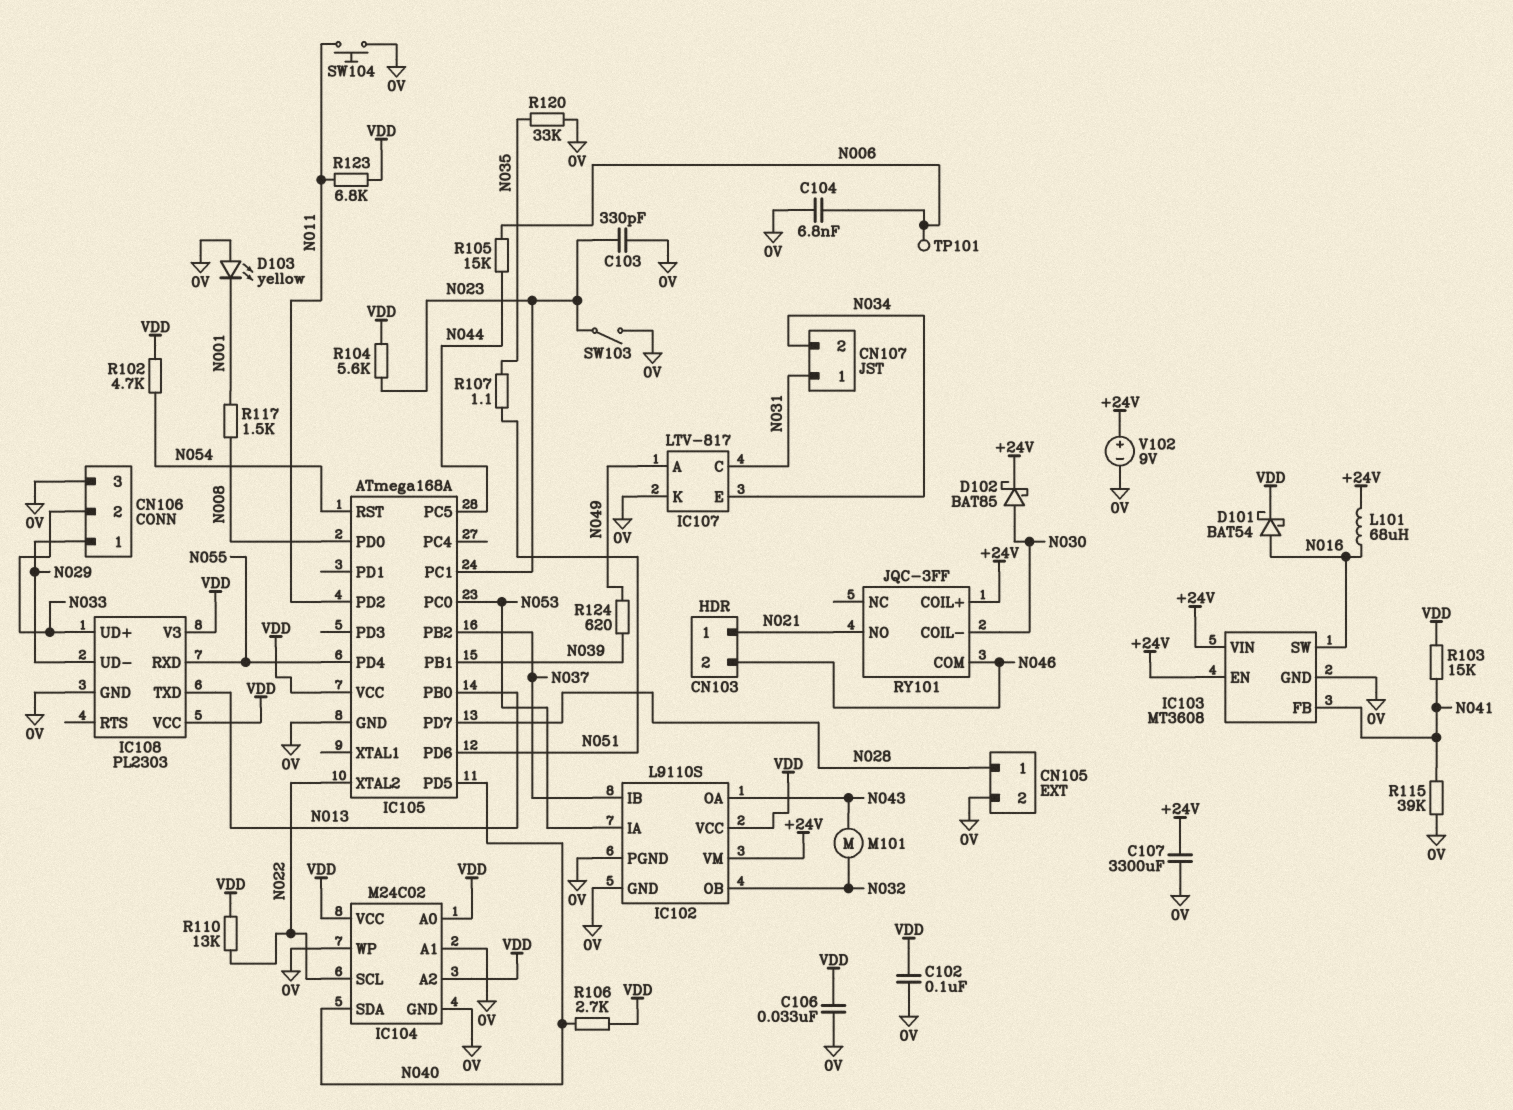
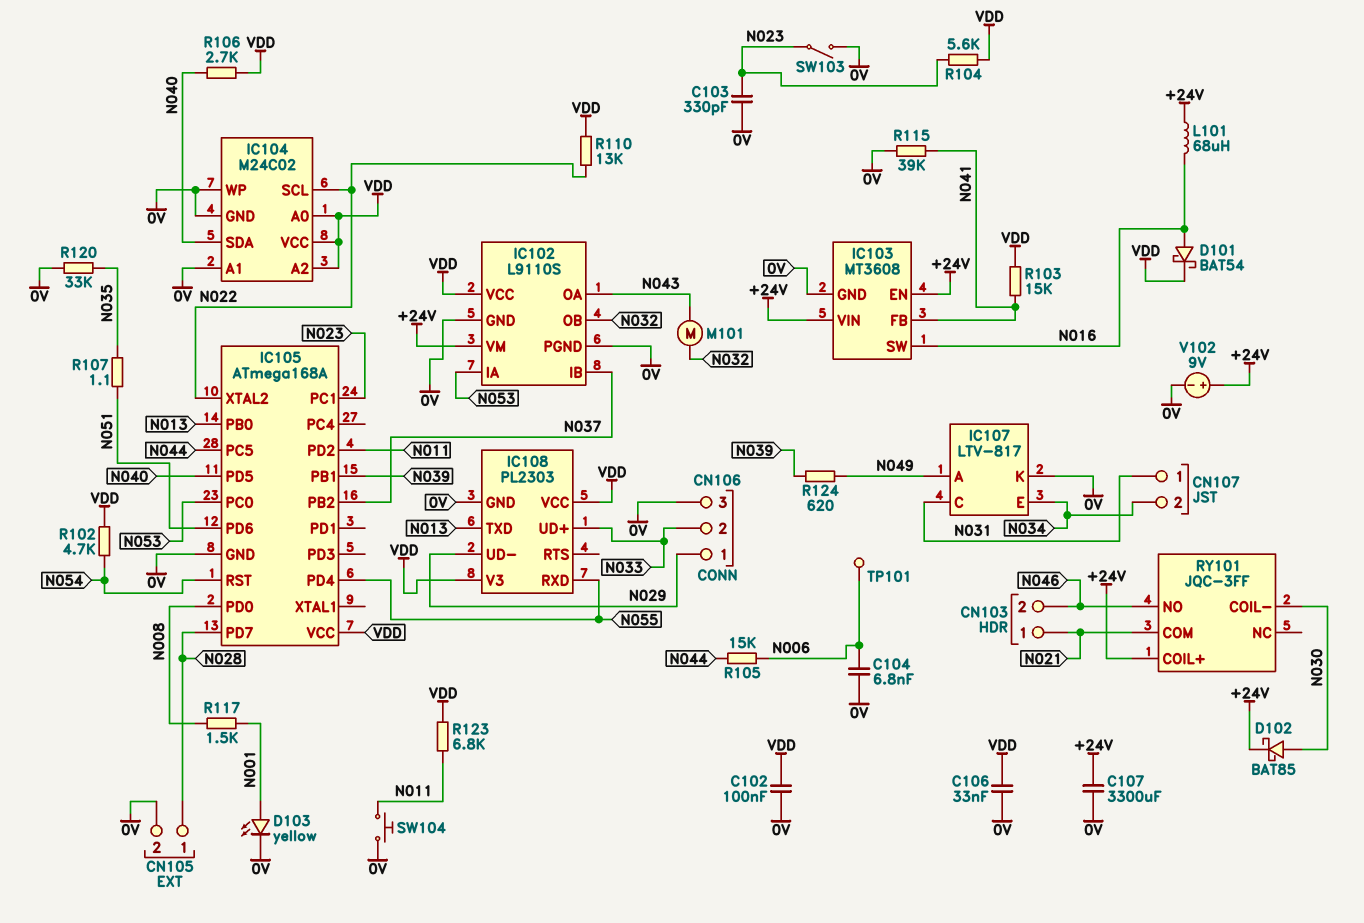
D103: LED yellow (A 0V, K N001) -> LED yellow (A N001, K 0V)
RY101 pin COM: N046 -> N021
RY101 pin NO: N021 -> N046

